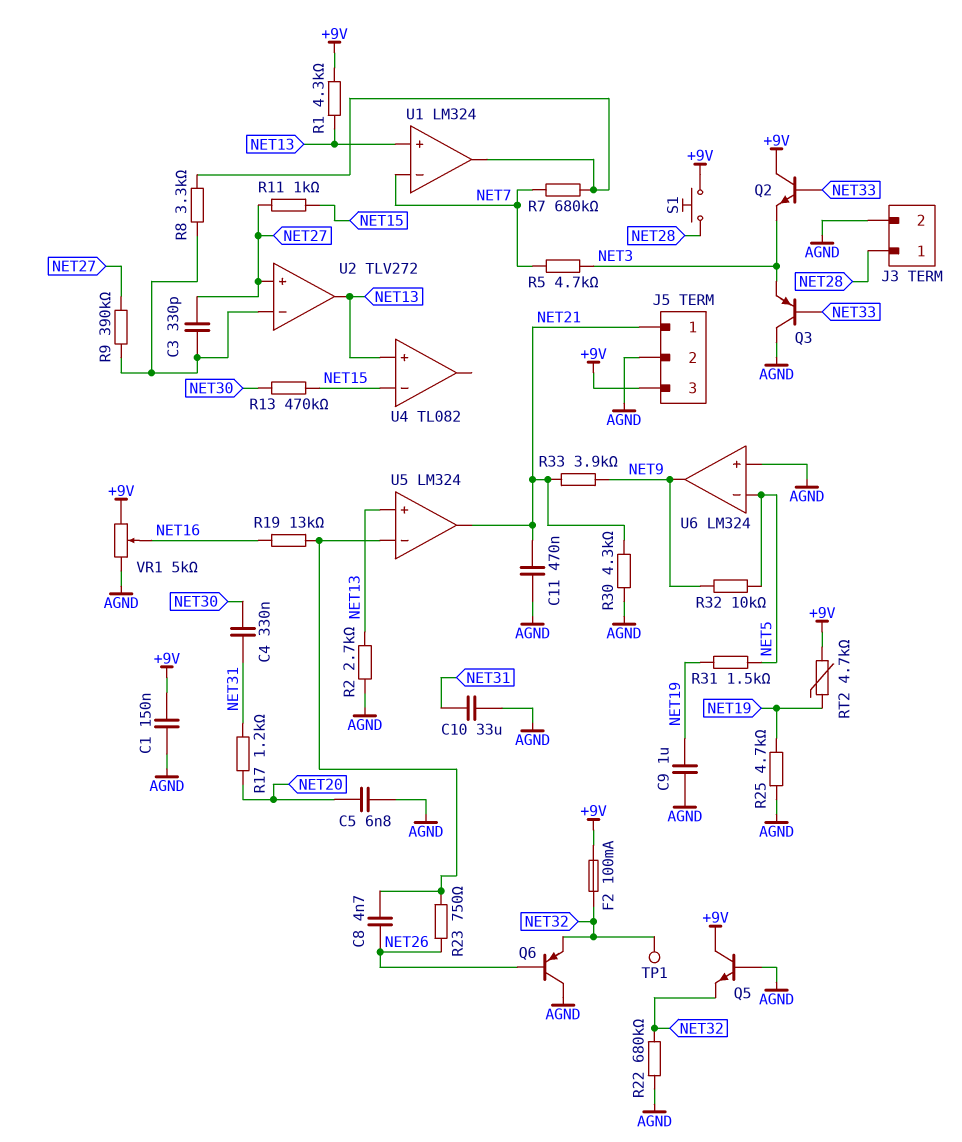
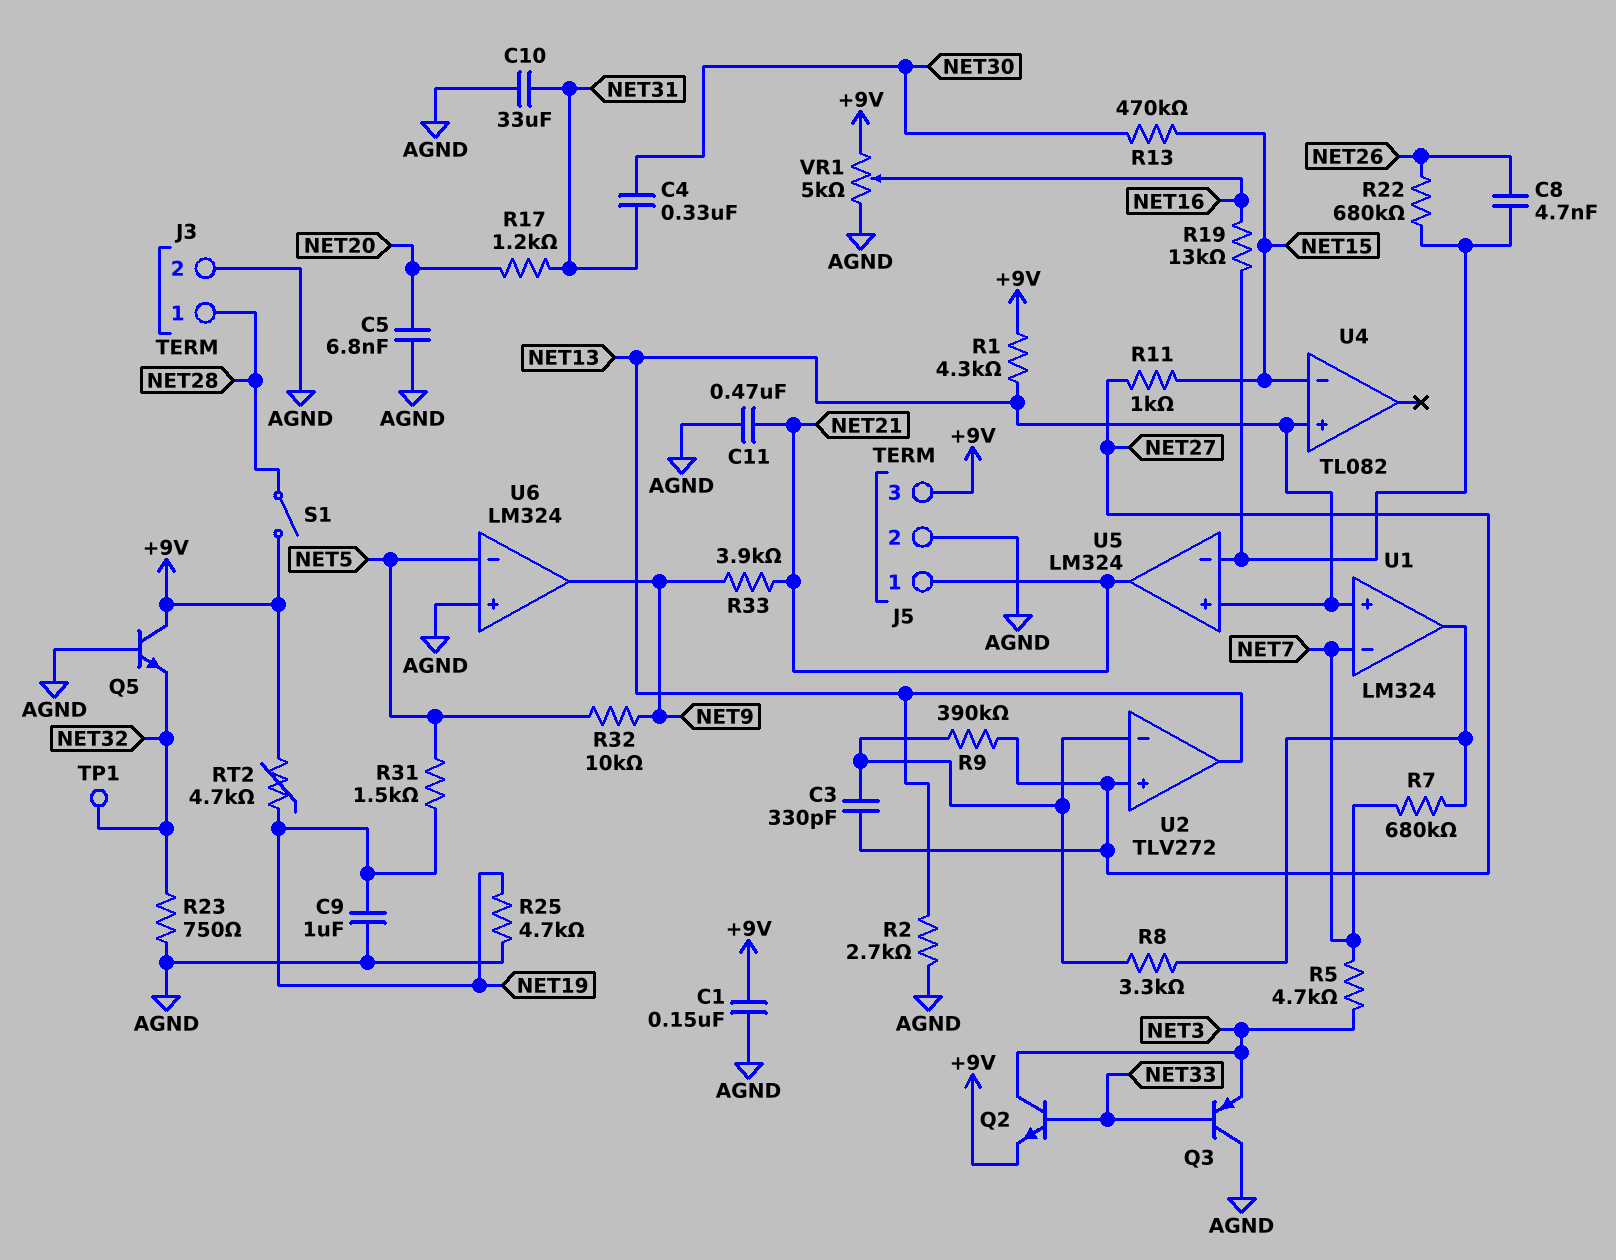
F2: 100mA (+9V, NET32) -> none
Q2: NPN (B NET33, C +9V, E NET3) -> NPN (B NET33, C NET3, E +9V)
Q6: PNP (B NET26, C AGND, E NET32) -> none
R22: 680k (AGND, NET32) -> 680k (NET26, U5/in-)
R23: 750 (NET26, U5/in-) -> 750 (AGND, NET32)
R30: 4.3k (AGND, NET21) -> none
S1: button (+9V, NET28) -> switch (+9V, NET28)

